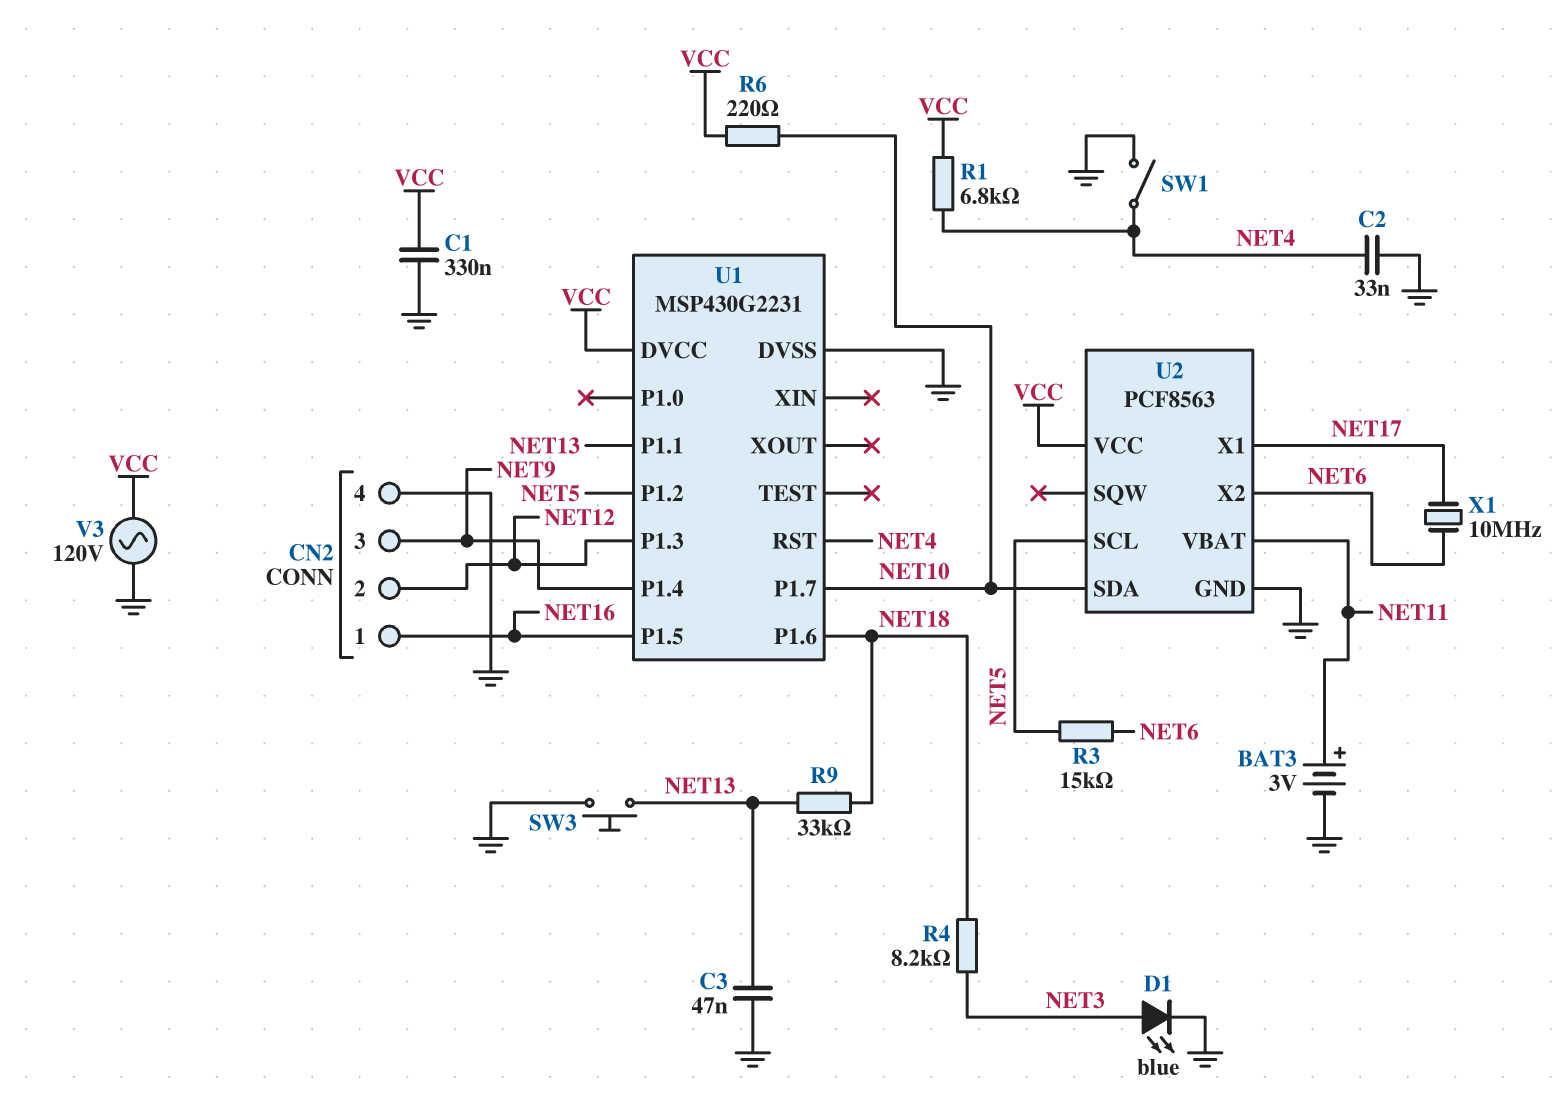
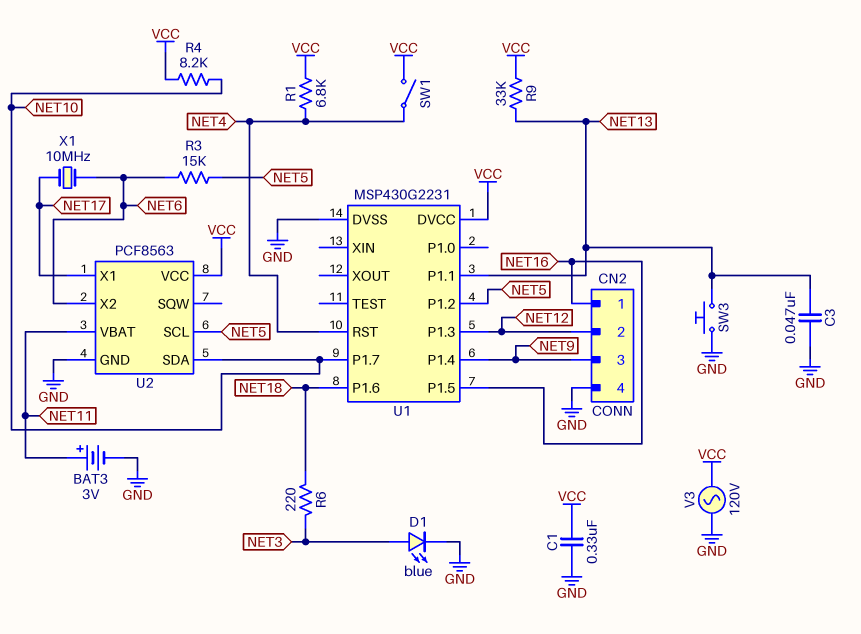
C2: 33nF (GND, NET4) -> none
R4: 8.2k (NET3, NET18) -> 8.2k (NET10, VCC)
R6: 220 (NET10, VCC) -> 220 (NET3, NET18)
R9: 33k (NET13, NET18) -> 33k (NET13, VCC)
SW1: switch (GND, NET4) -> switch (NET4, VCC)

